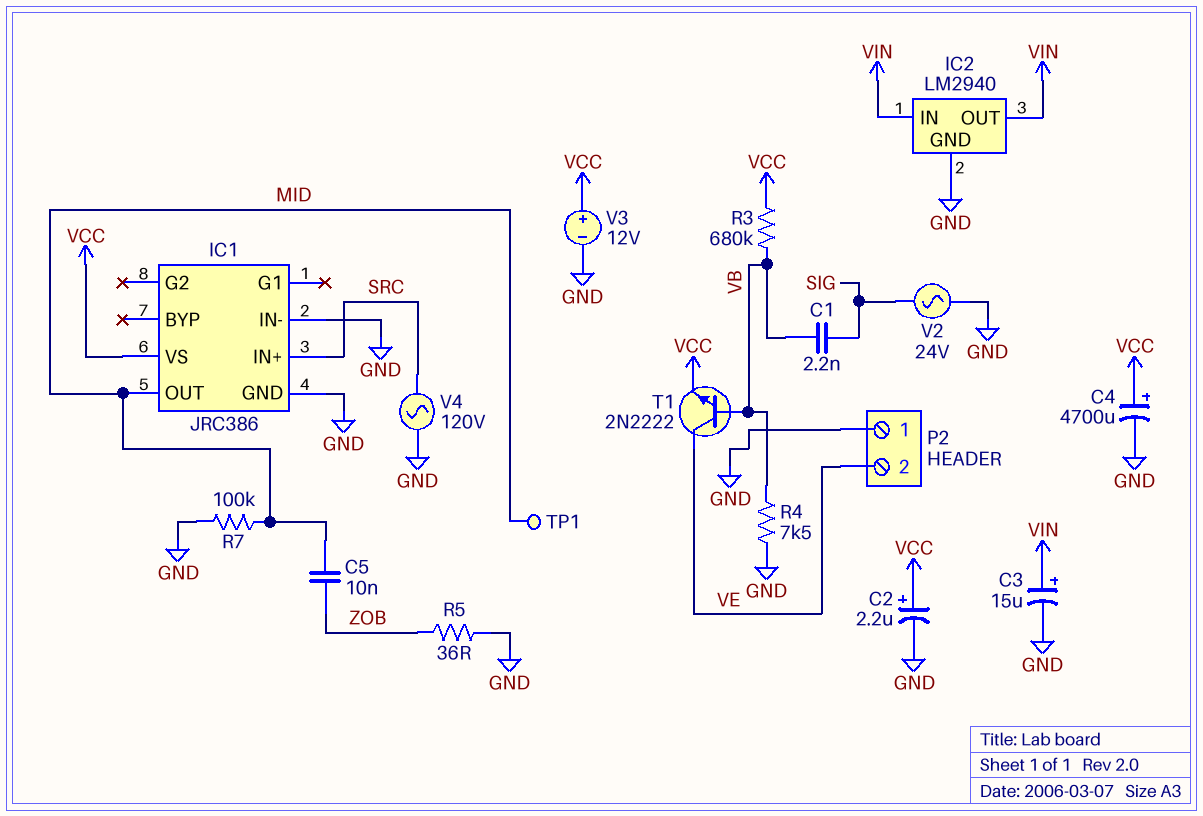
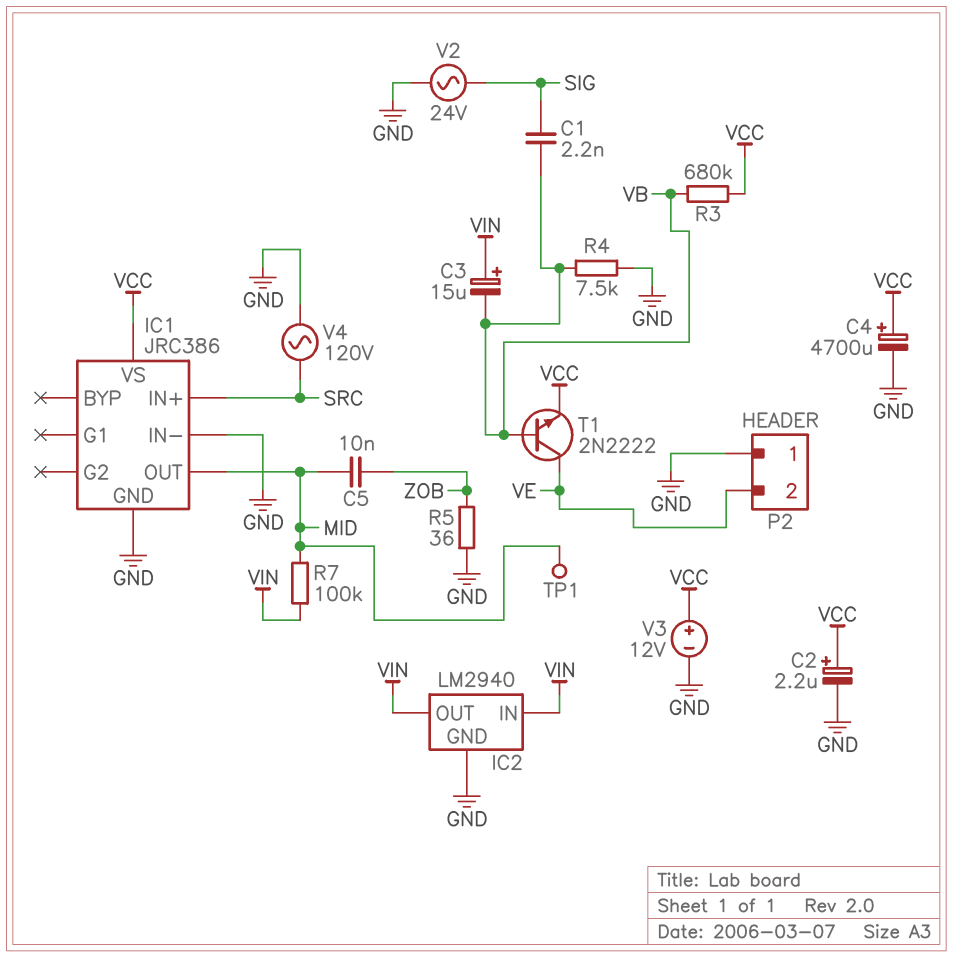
C3: 15uF (plus VIN, minus GND) -> 15uF (plus VIN, minus VB)
R7: 100k (GND, MID) -> 100k (MID, VIN)

